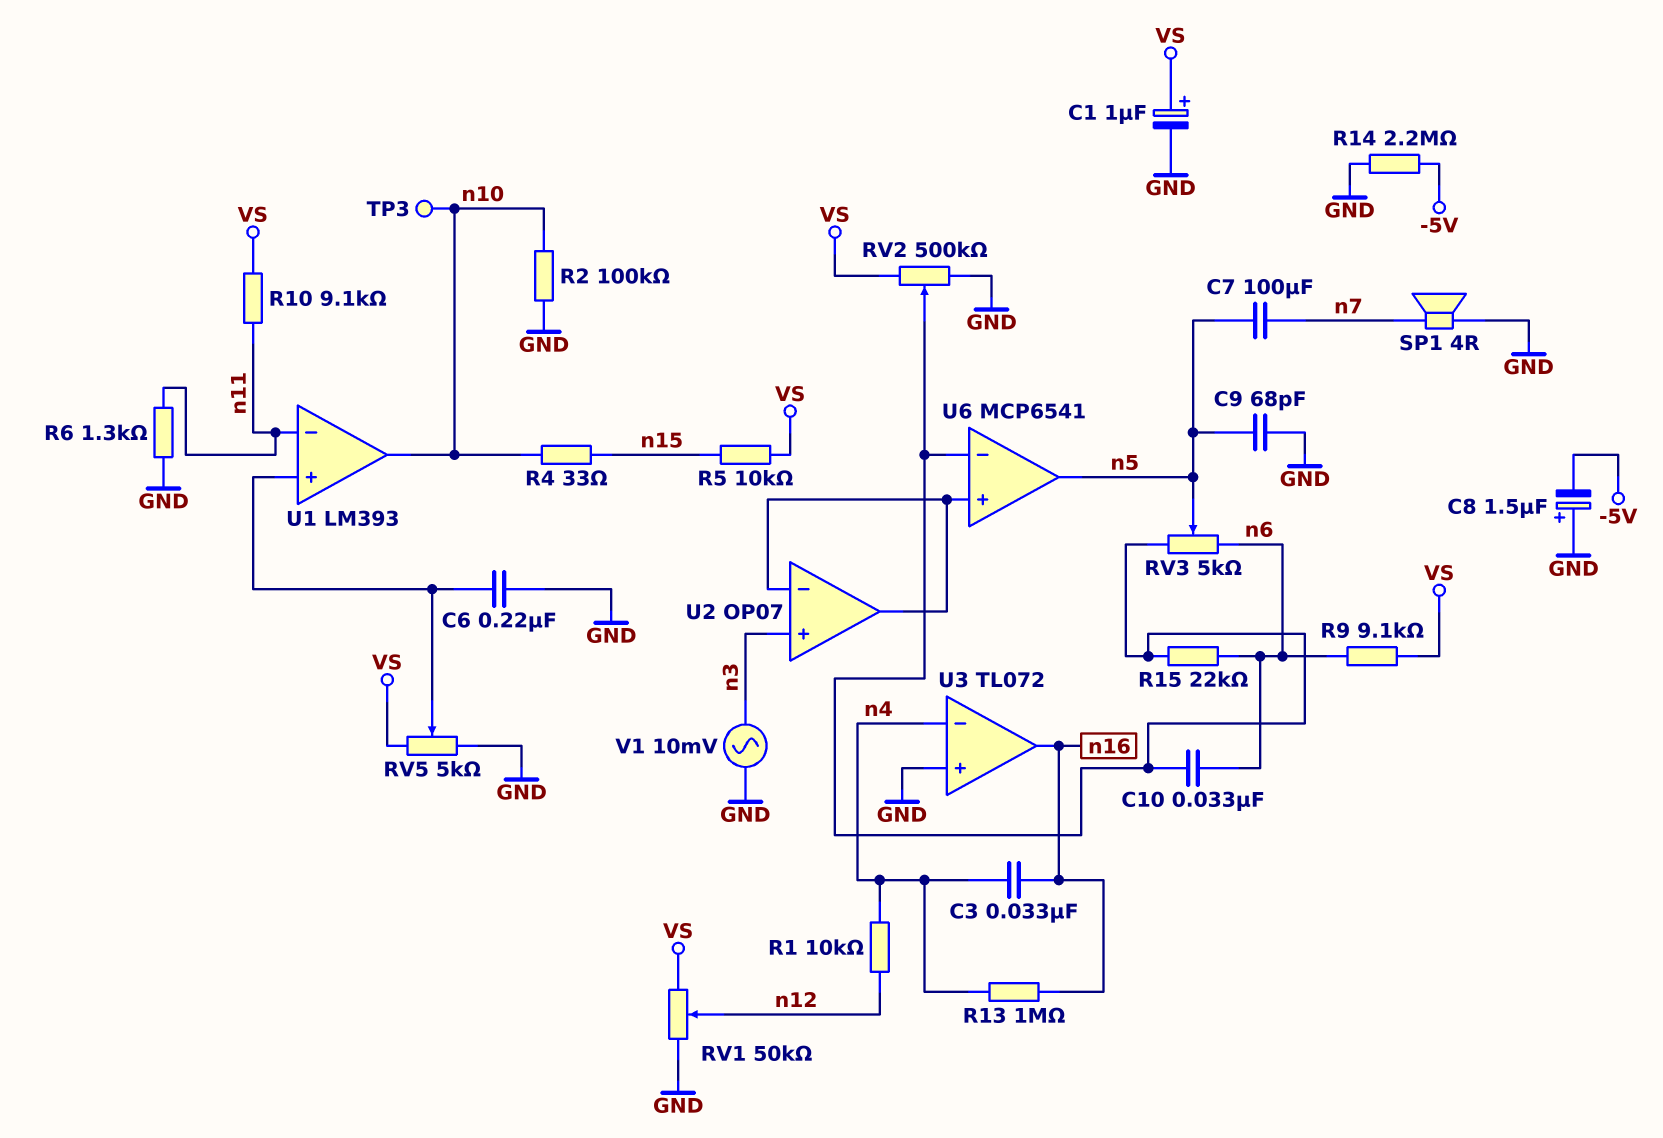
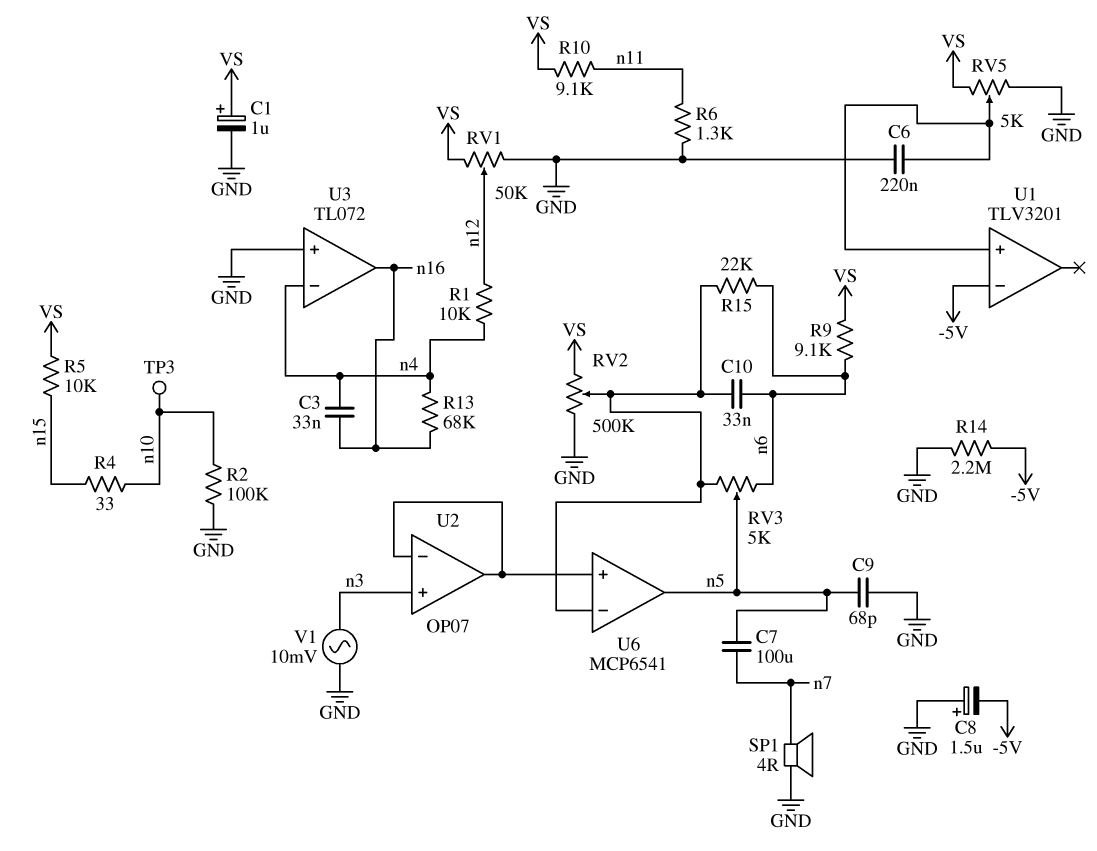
R13: 1M (n4, n16) -> 68k (n4, n16)
U1: LM393 -> TLV3201
U1 pin in-: n11 -> -5V
U1 pin out: n10 -> none

